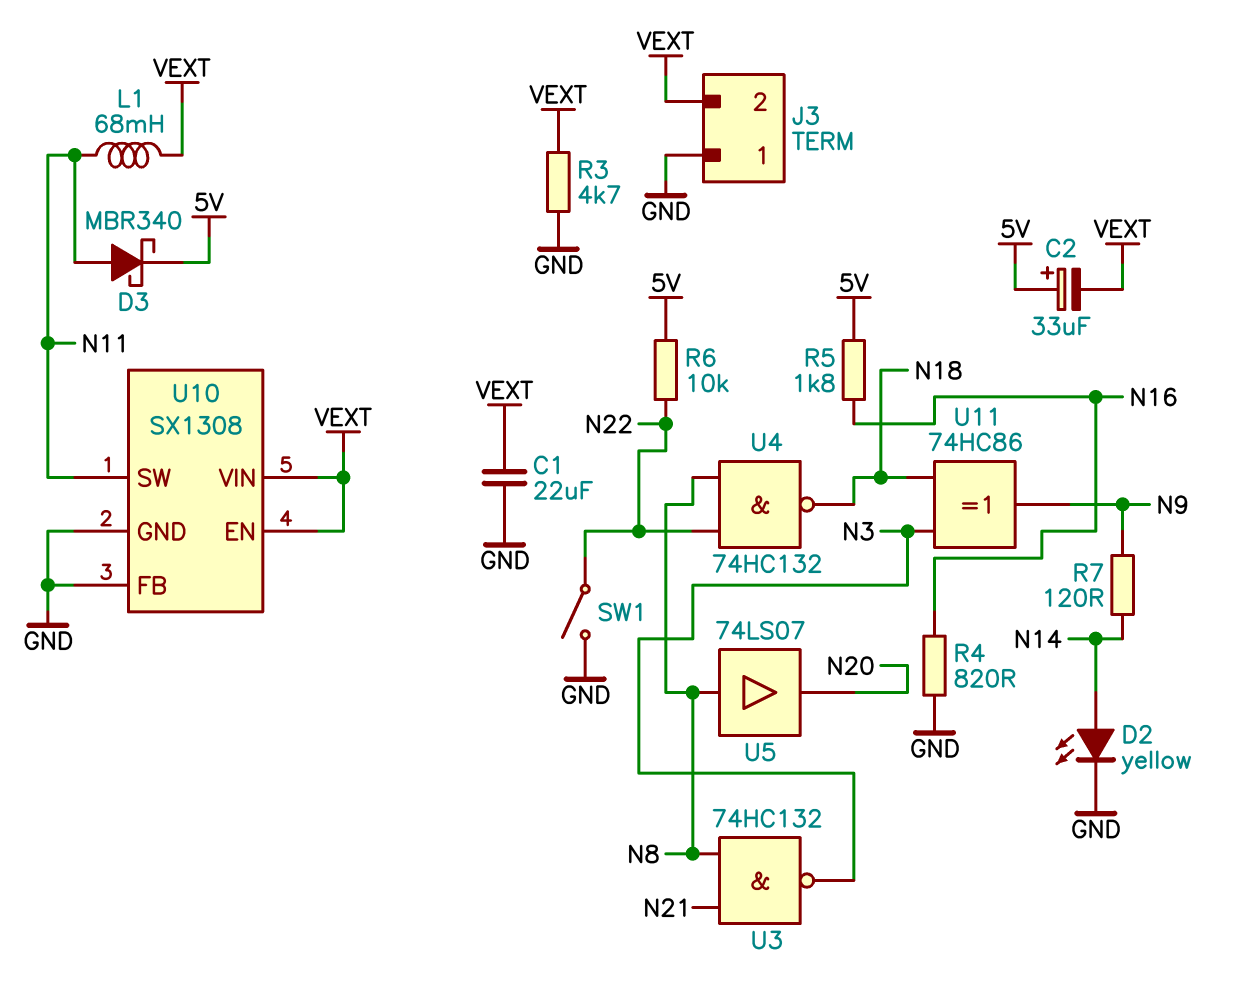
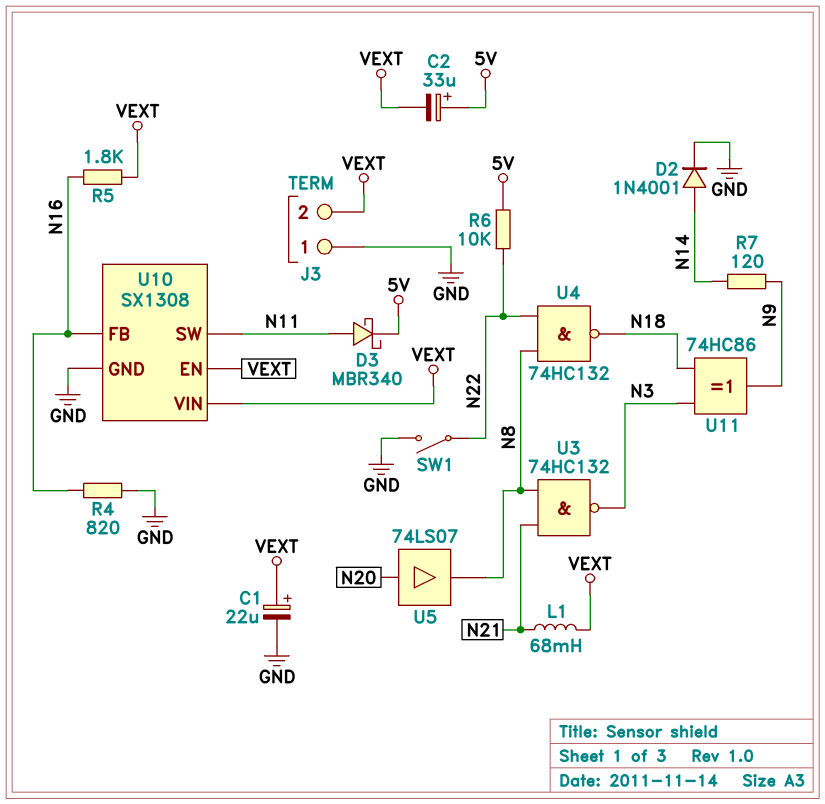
C1: 22uF (GND, VEXT) -> 22uF (plus VEXT, minus GND)
D2: LED yellow (A N14, K GND) -> diode 1N4001 (A N14, K GND)
L1: 68mH (N11, VEXT) -> 68mH (N21, VEXT)
R3: 4.7k (GND, VEXT) -> none
R5: 1.8k (5V, N16) -> 1.8k (N16, VEXT)
U5: buffer 74LS07 (in N8, out N20) -> buffer 74LS07 (in N20, out N8)
U10 pin FB: GND -> N16

